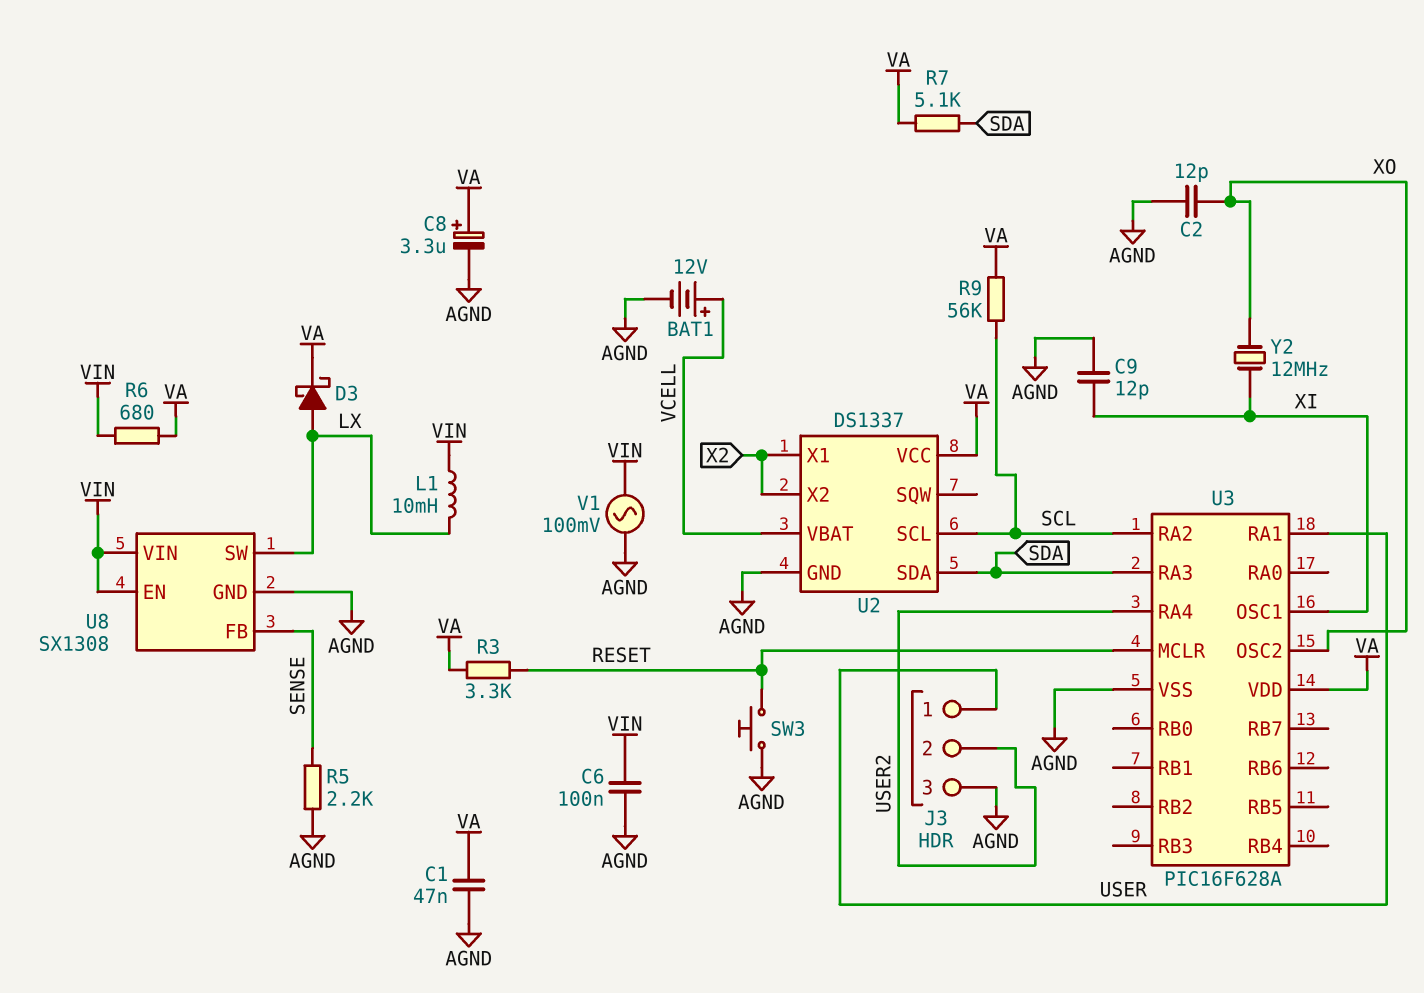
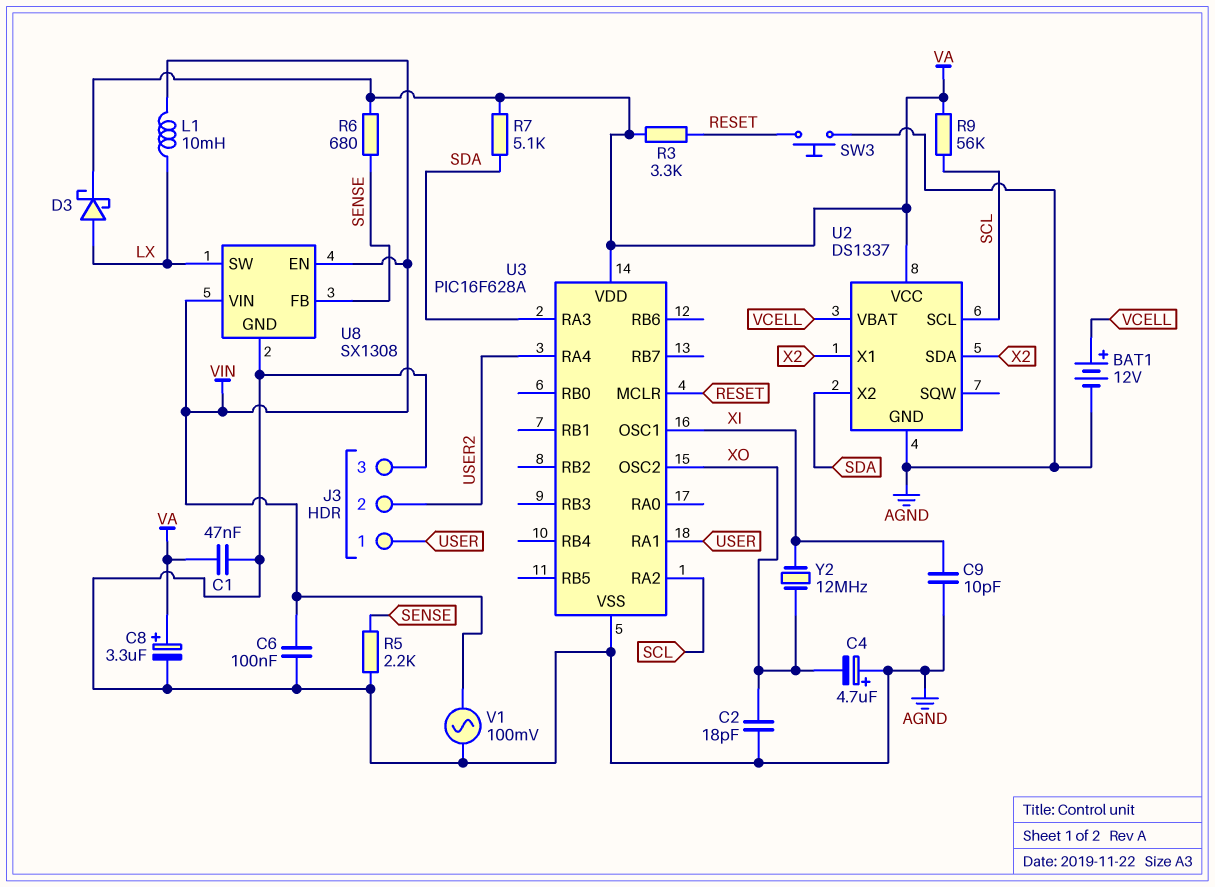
C2: 12pF (AGND, XO) -> 18pF (AGND, XO)
C4: none -> 4.7uF (plus AGND, minus XO)
C9: 12pF (AGND, XI) -> 10pF (AGND, XI)
R6: 680 (VA, VIN) -> 680 (SENSE, VA)
U2 pin SDA: SDA -> X2
U2 pin X2: X2 -> SDA

